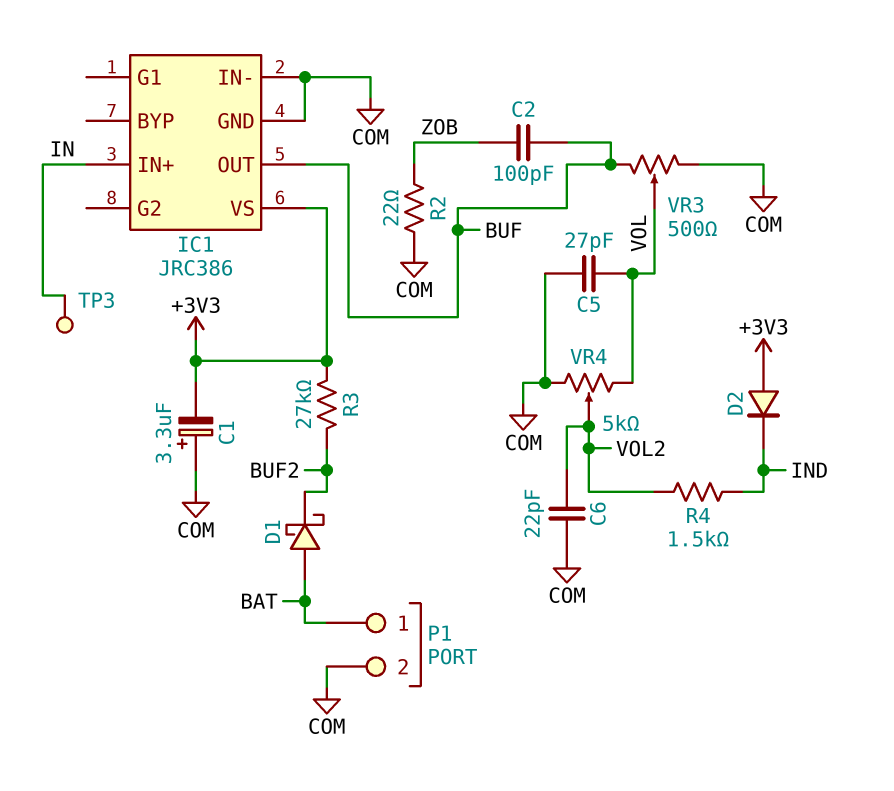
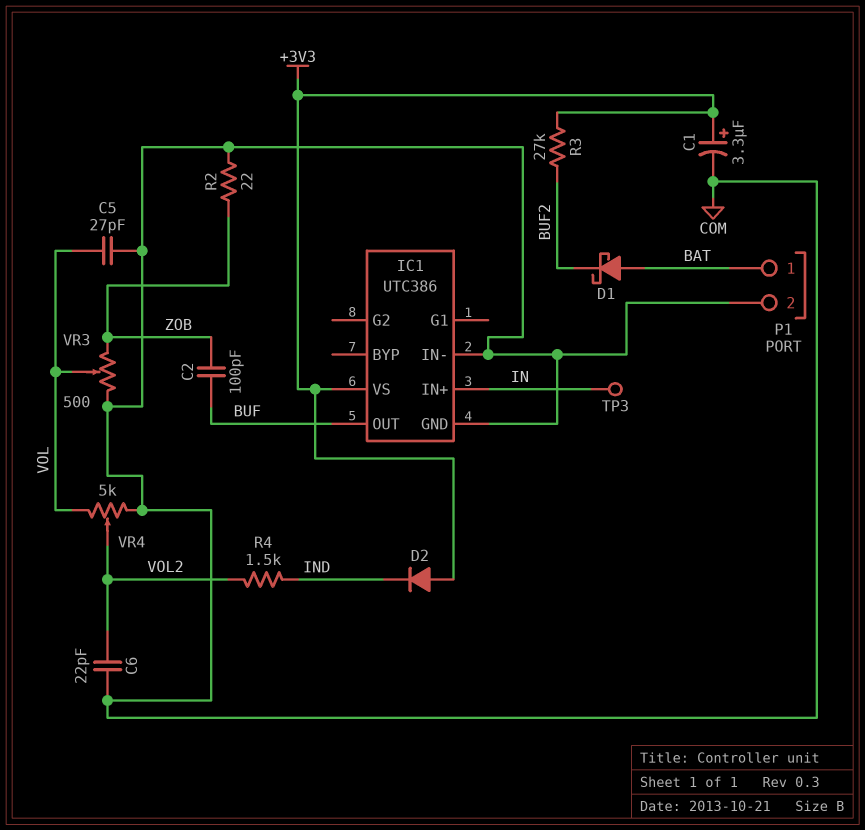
C1: 3.3uF (plus COM, minus +3V3) -> 3.3uF (plus +3V3, minus COM)
IC1: JRC386 -> UTC386
VR3: 500 (BUF, COM, wiper VOL) -> 500 (COM, ZOB, wiper VOL)

